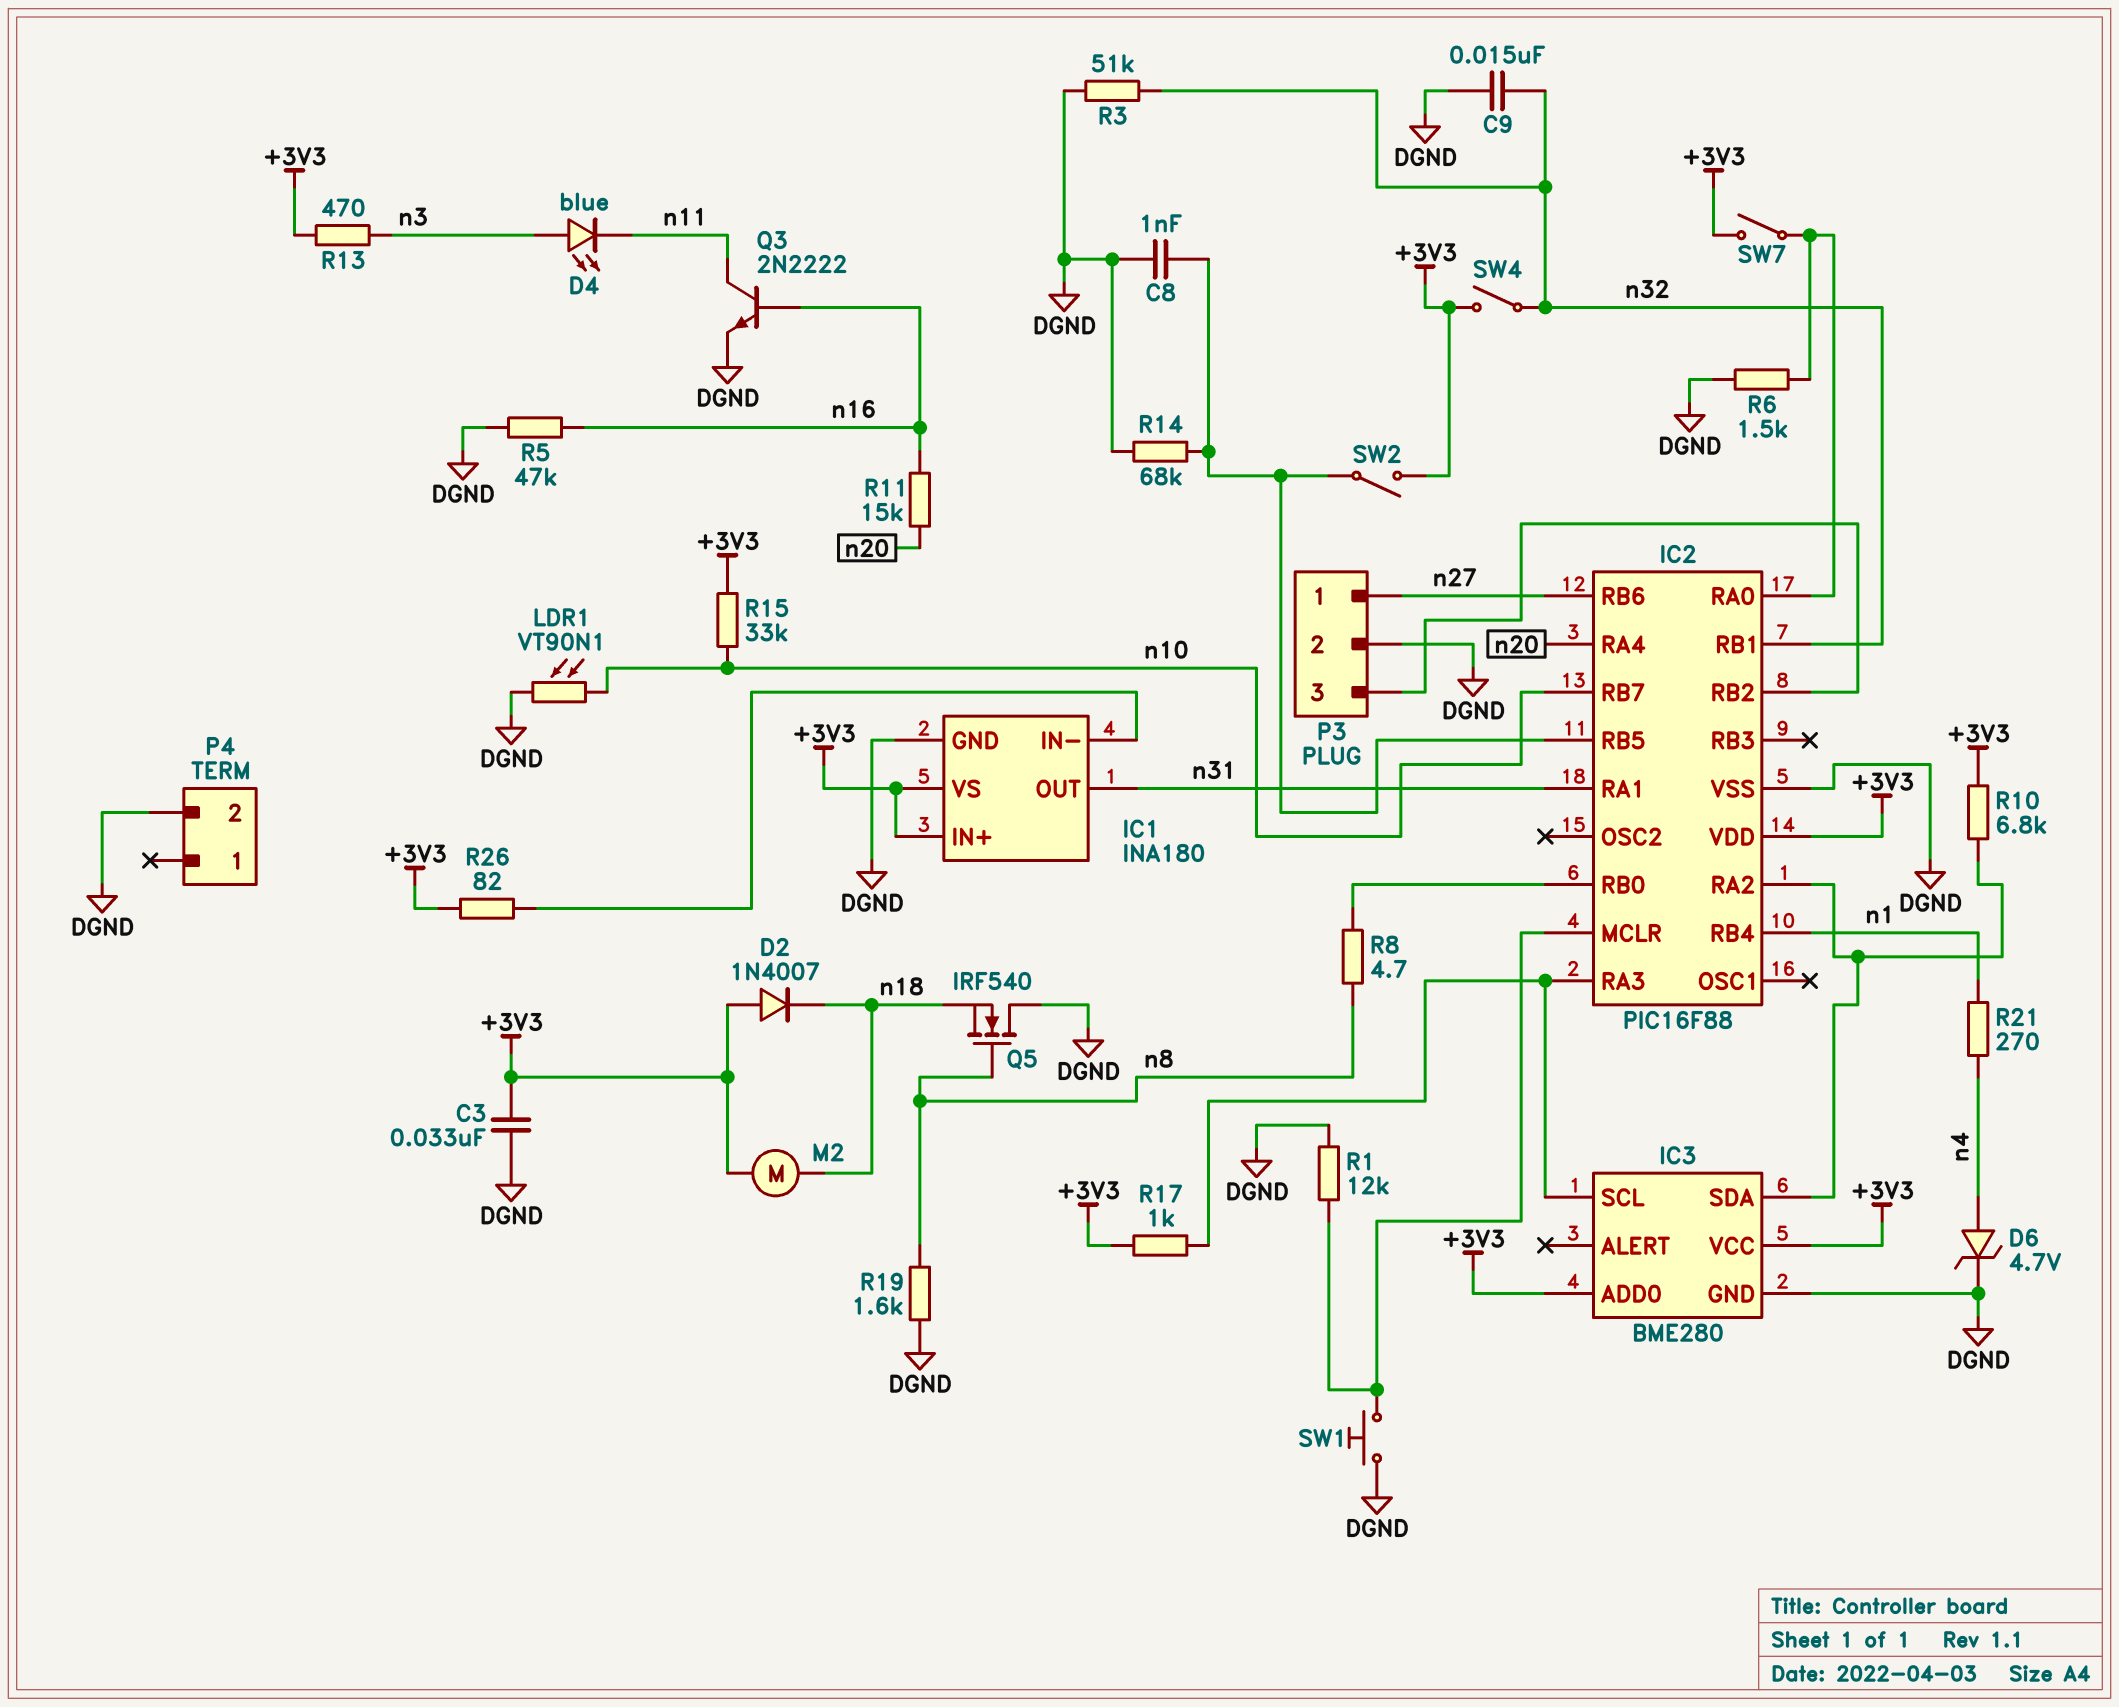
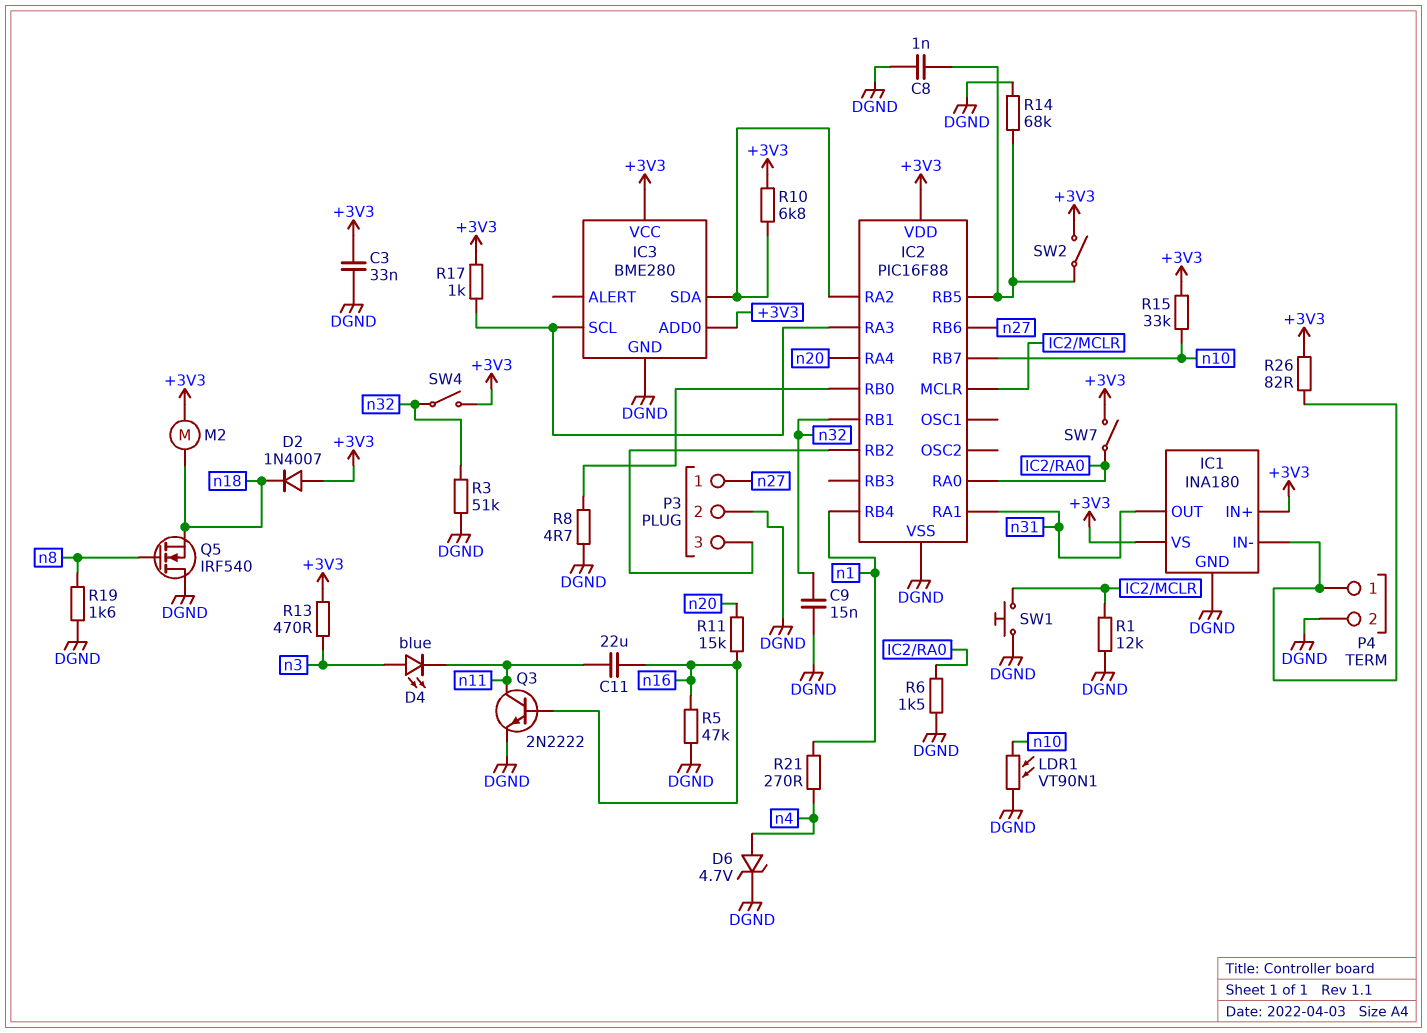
C11: none -> 22uF (n11, n16)
P4 pin 1: none -> IC1/IN-
R8: 4.7 (IC2/RB0, n8) -> 4.7 (DGND, IC2/RB0)

